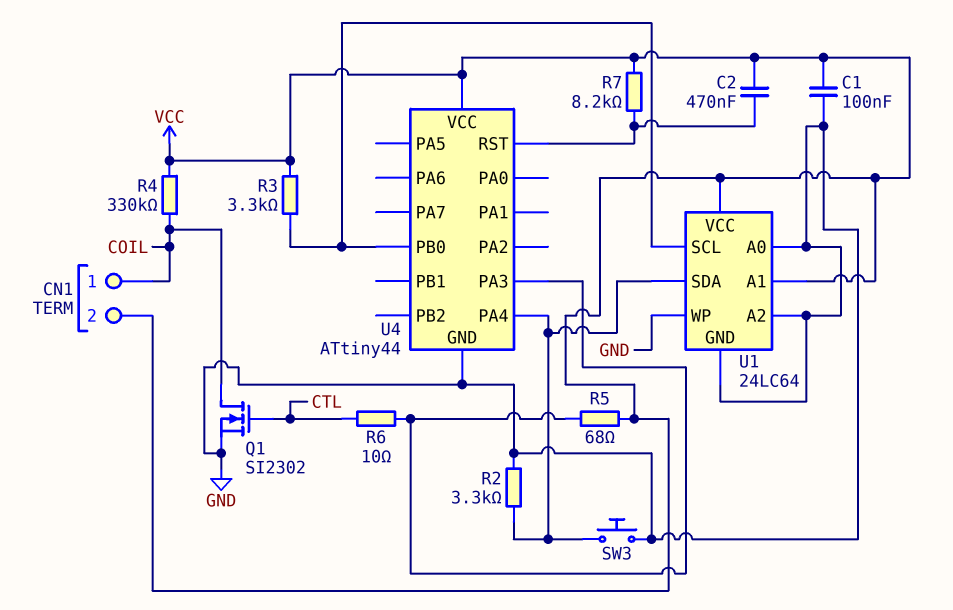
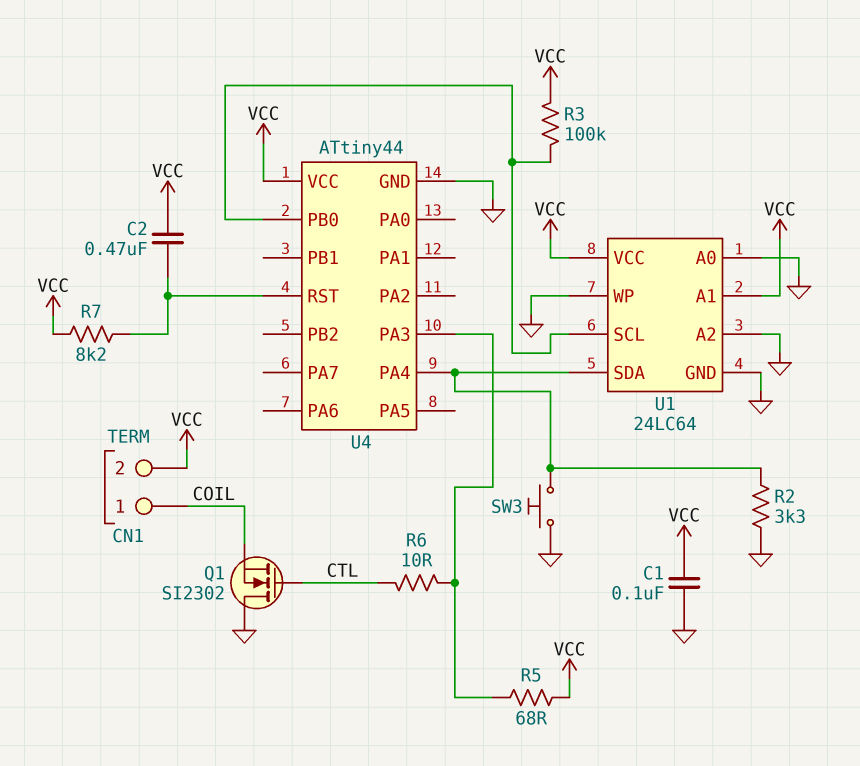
Q1: NMOS SI2302 (G CTL, D COIL, S GND) -> NMOS SI2302 (G CTL, D GND, S COIL)
R3: 3.3k (U1/SCL, VCC) -> 100k (U1/SCL, VCC)
R4: 330k (COIL, VCC) -> none

